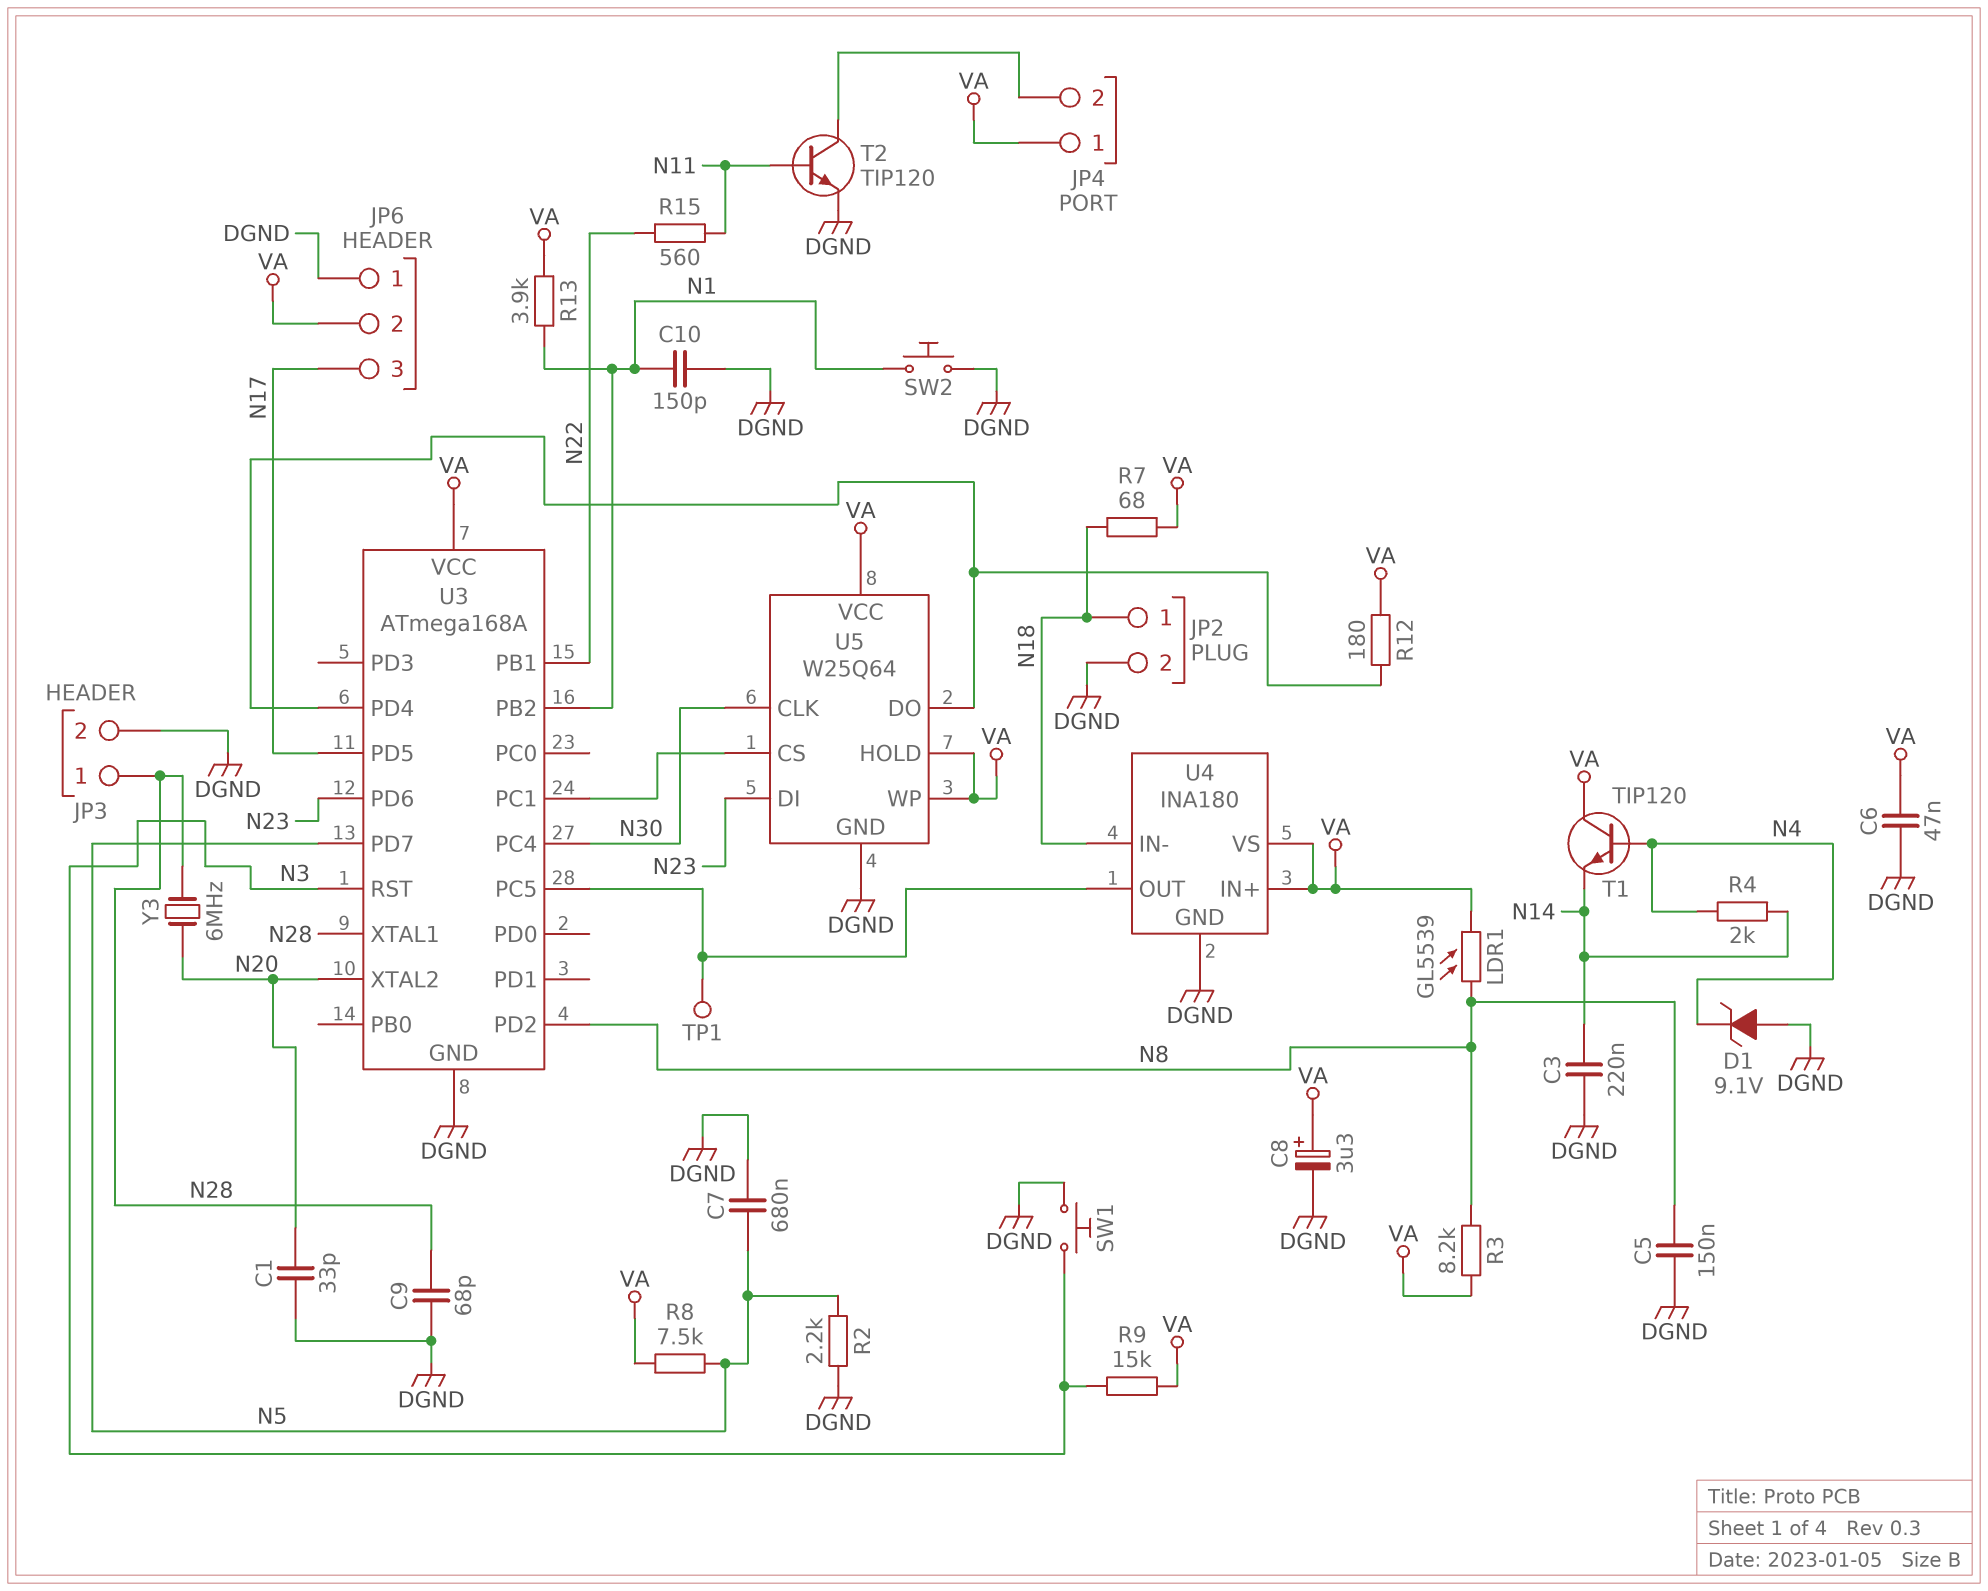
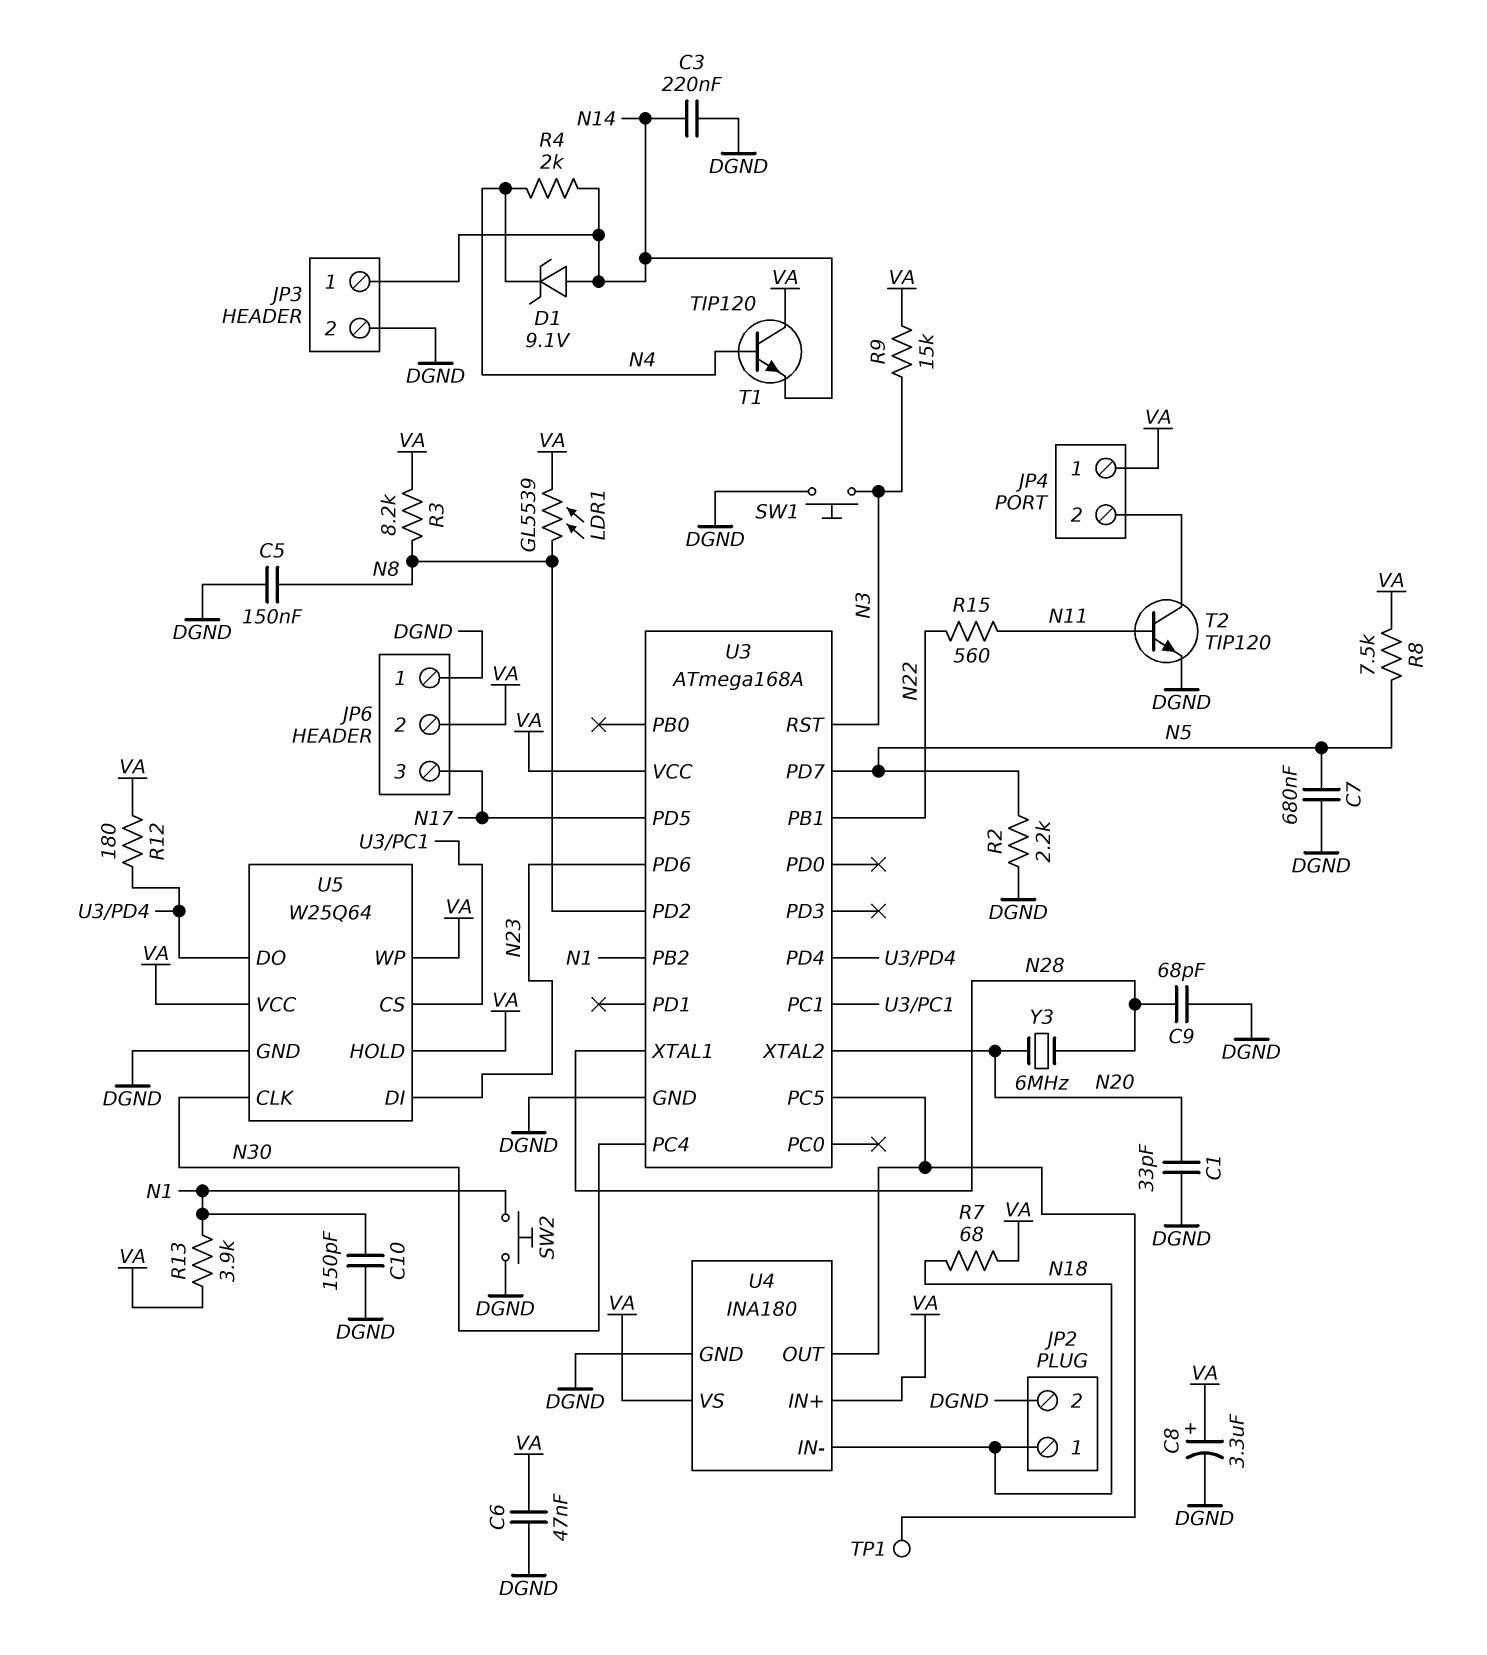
D1: zener 9.1V (A DGND, K N4) -> zener 9.1V (A N14, K N4)
JP3 pin 1: N28 -> N14

